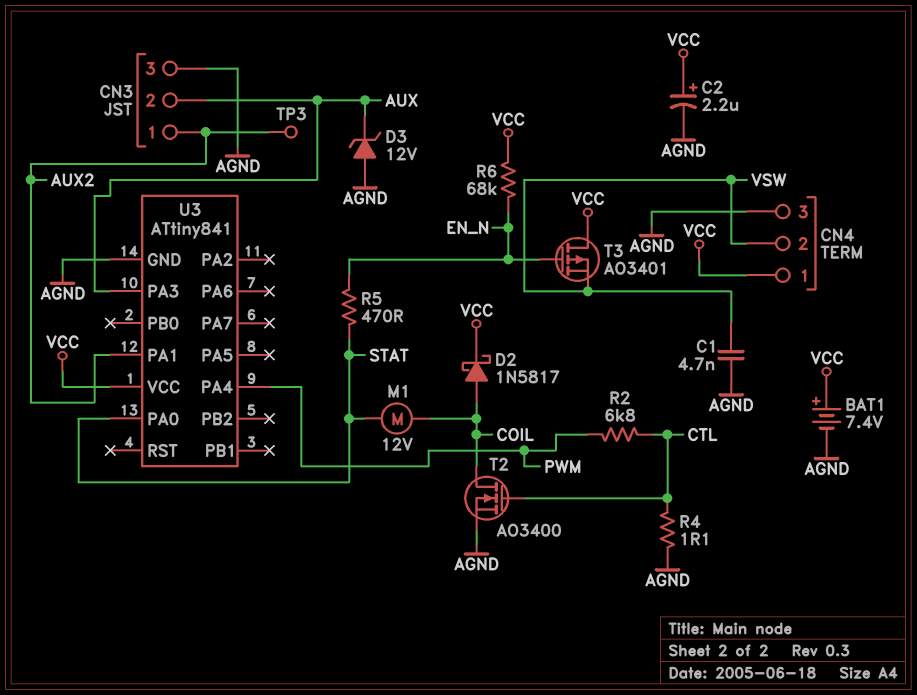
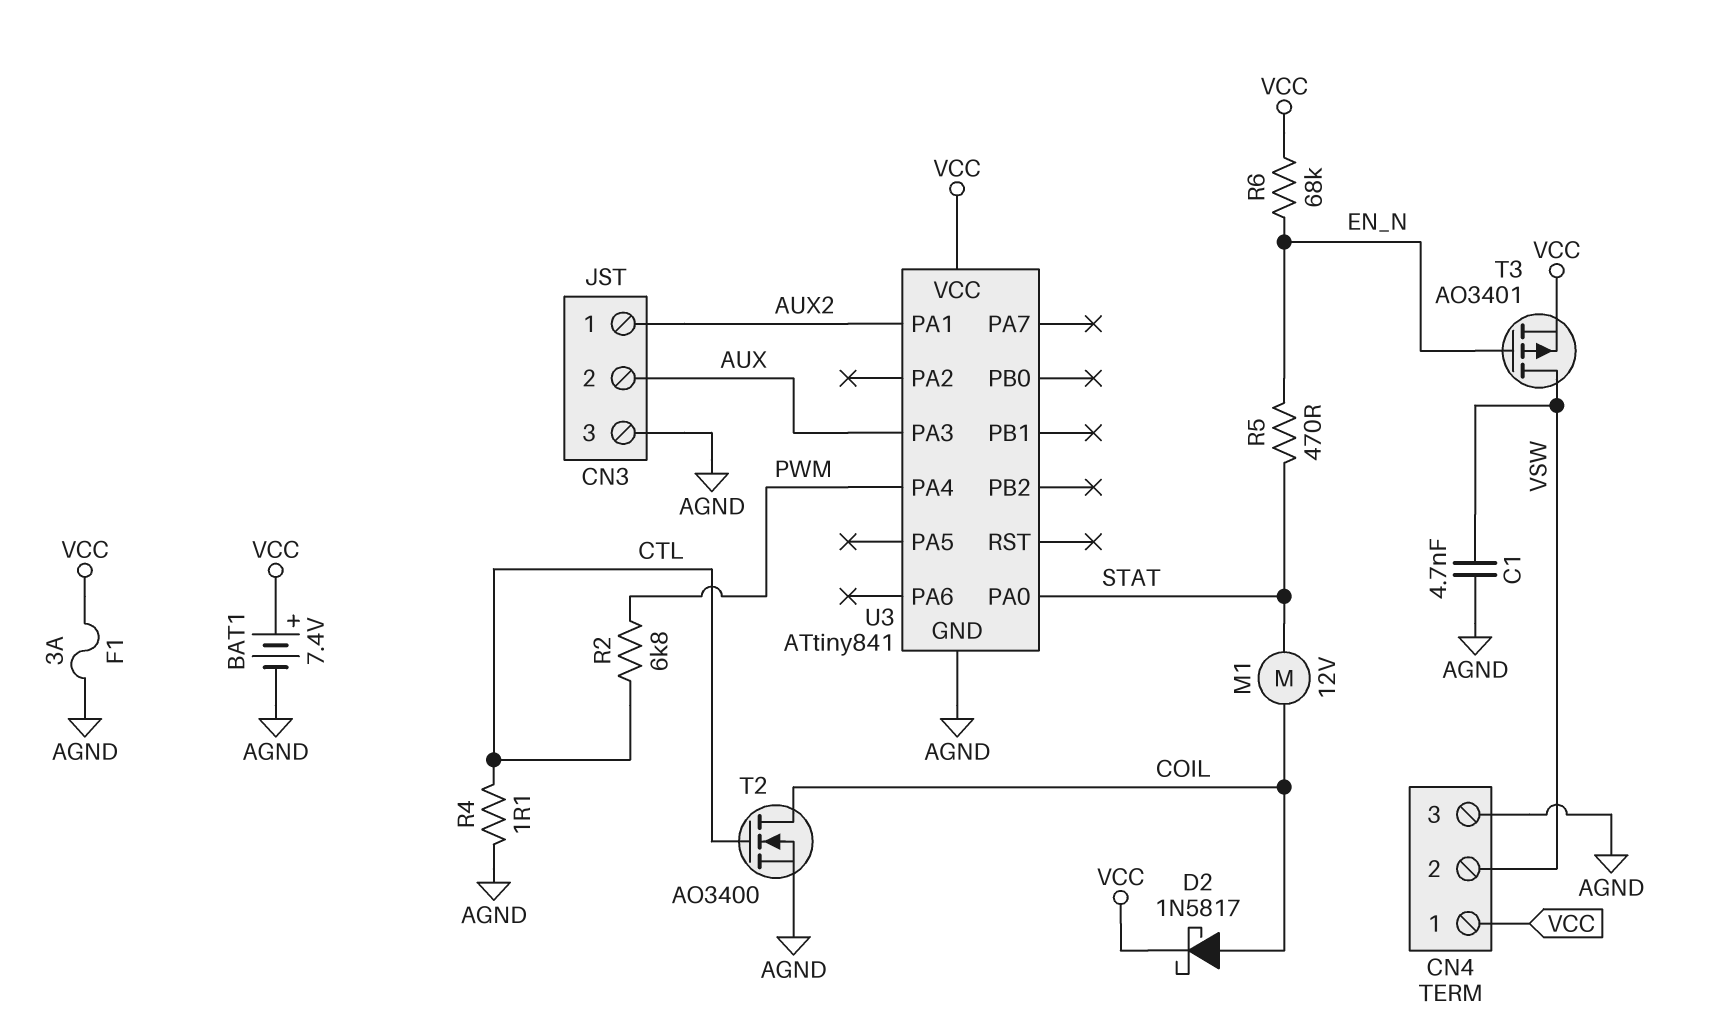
C2: 2.2uF (plus VCC, minus AGND) -> none
D3: zener 12V (A AGND, K AUX) -> none
F1: none -> 3A (AGND, VCC)
T3: PMOS AO3401 (G EN_N, D VCC, S VSW) -> PMOS AO3401 (G EN_N, D VSW, S VCC)
TP3: test point (AUX2) -> none

